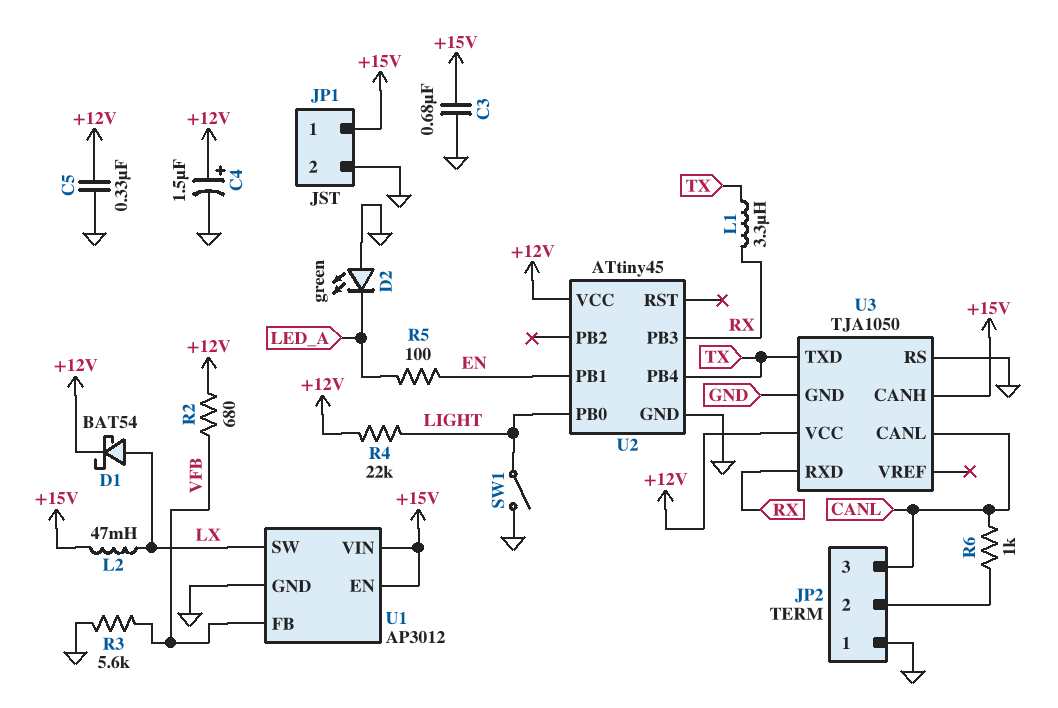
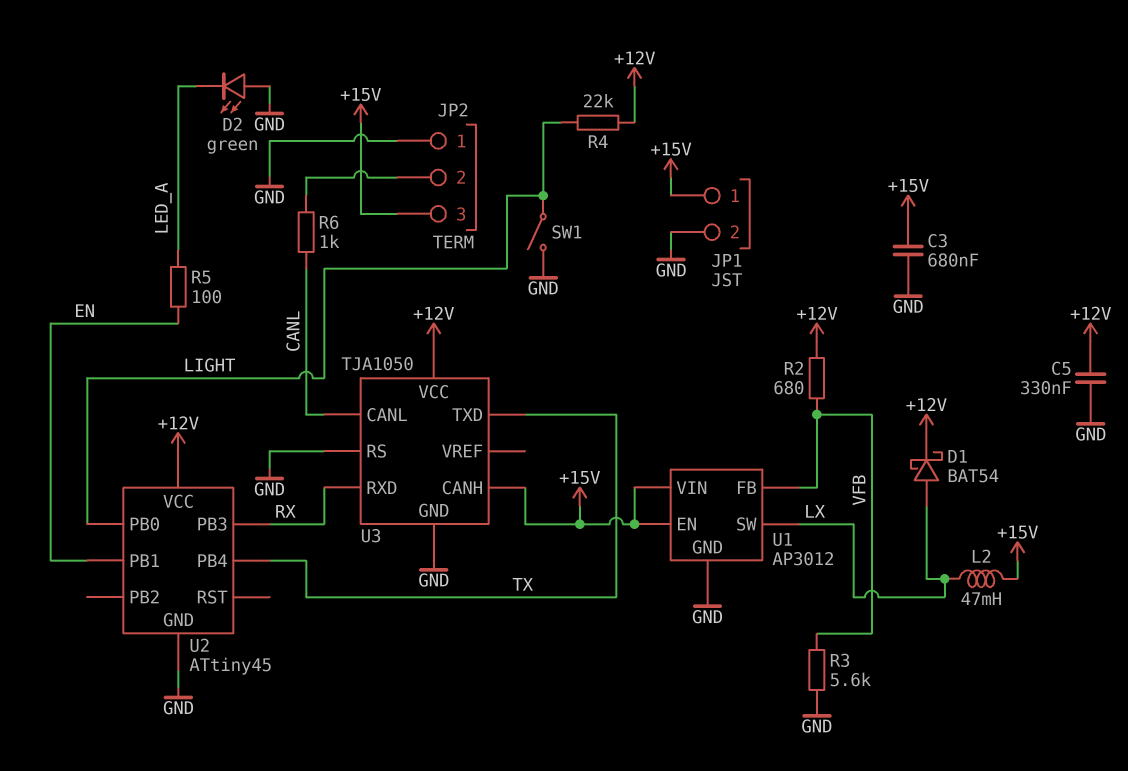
C4: 1.5uF (plus +12V, minus GND) -> none
JP2 pin 3: CANL -> +15V
L1: 3.3uH (RX, TX) -> none

